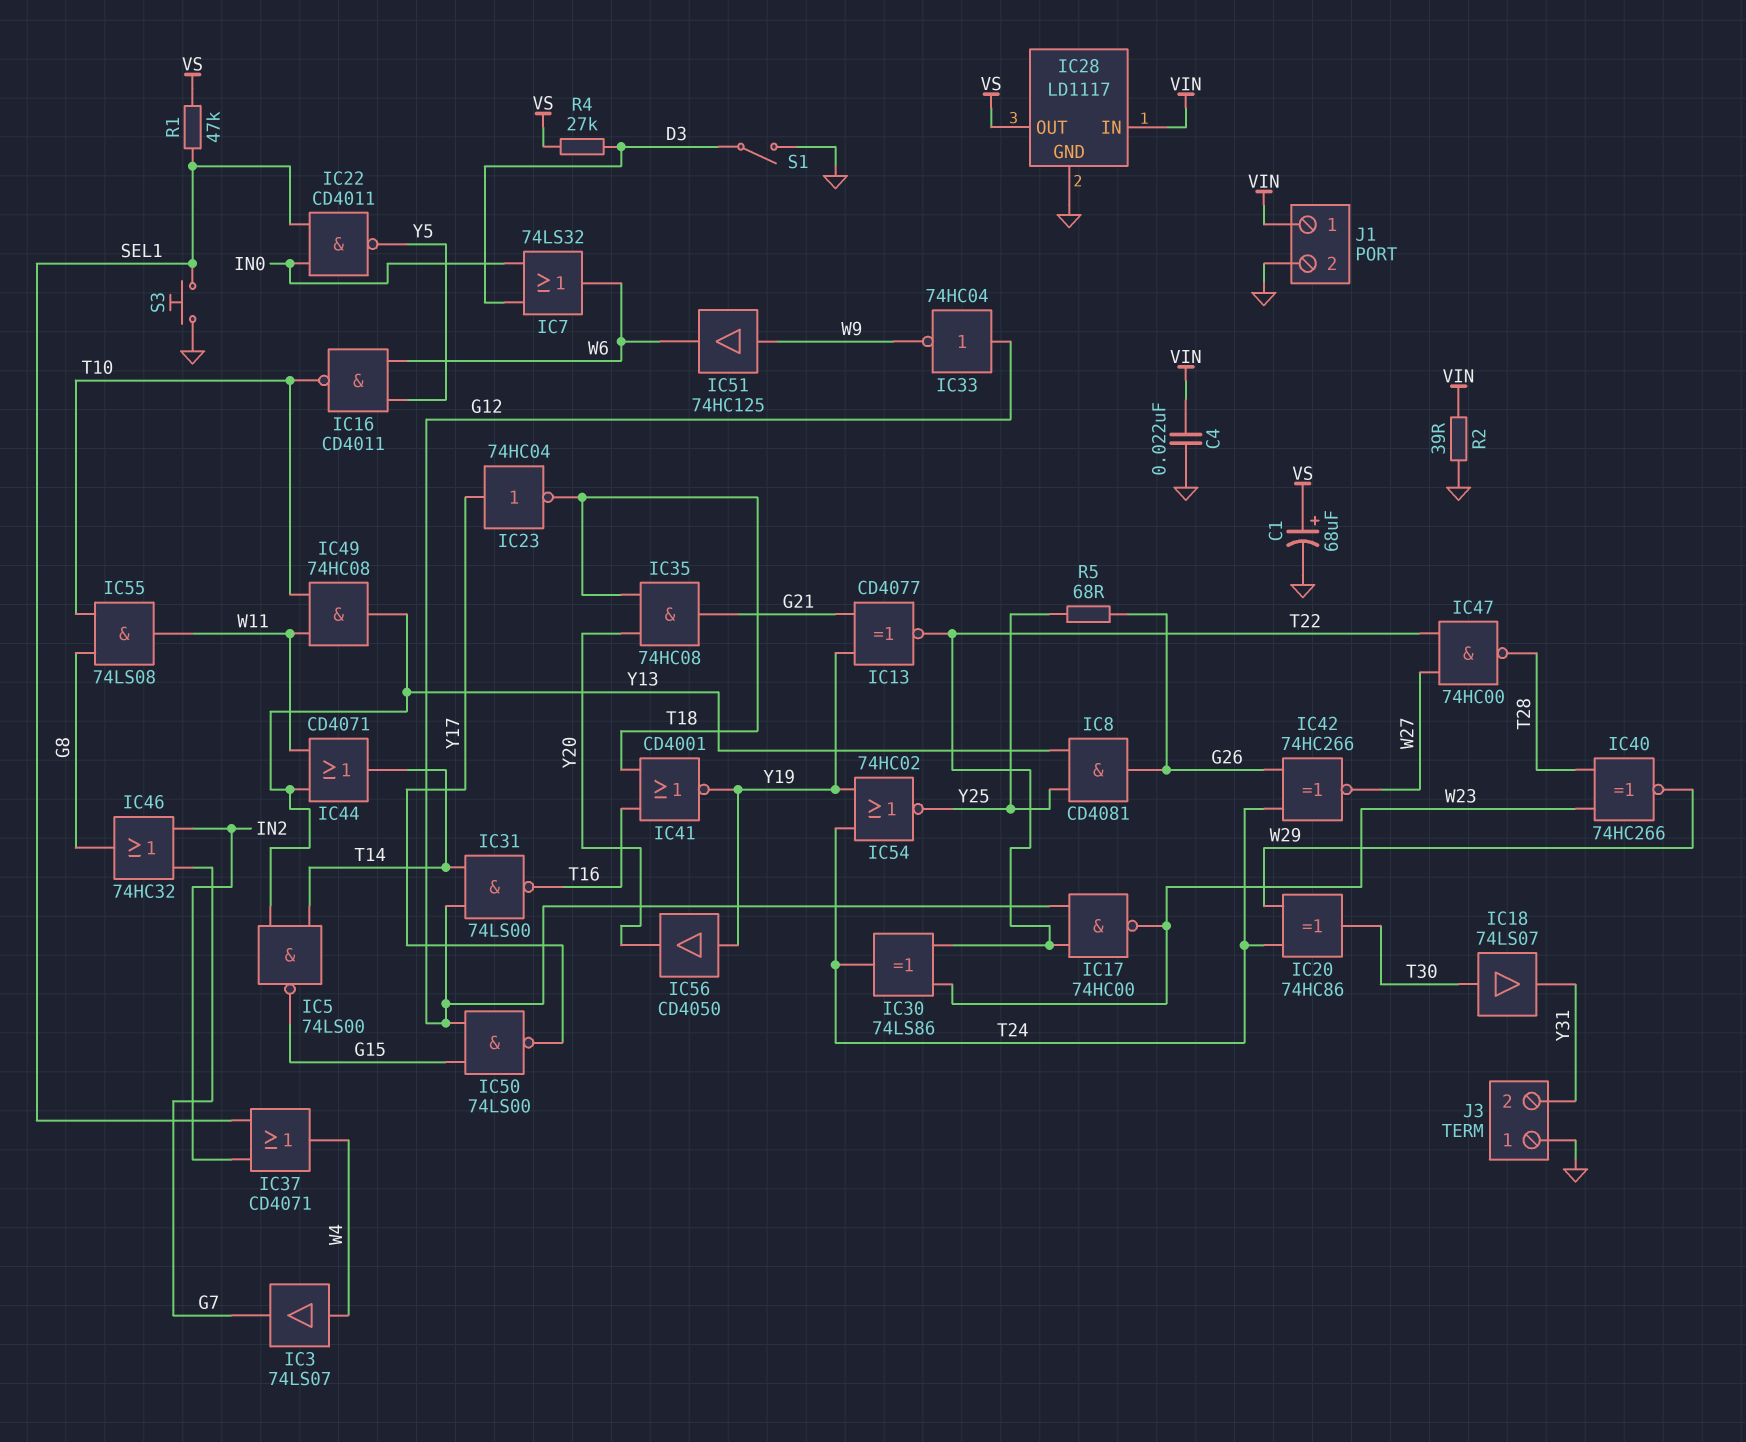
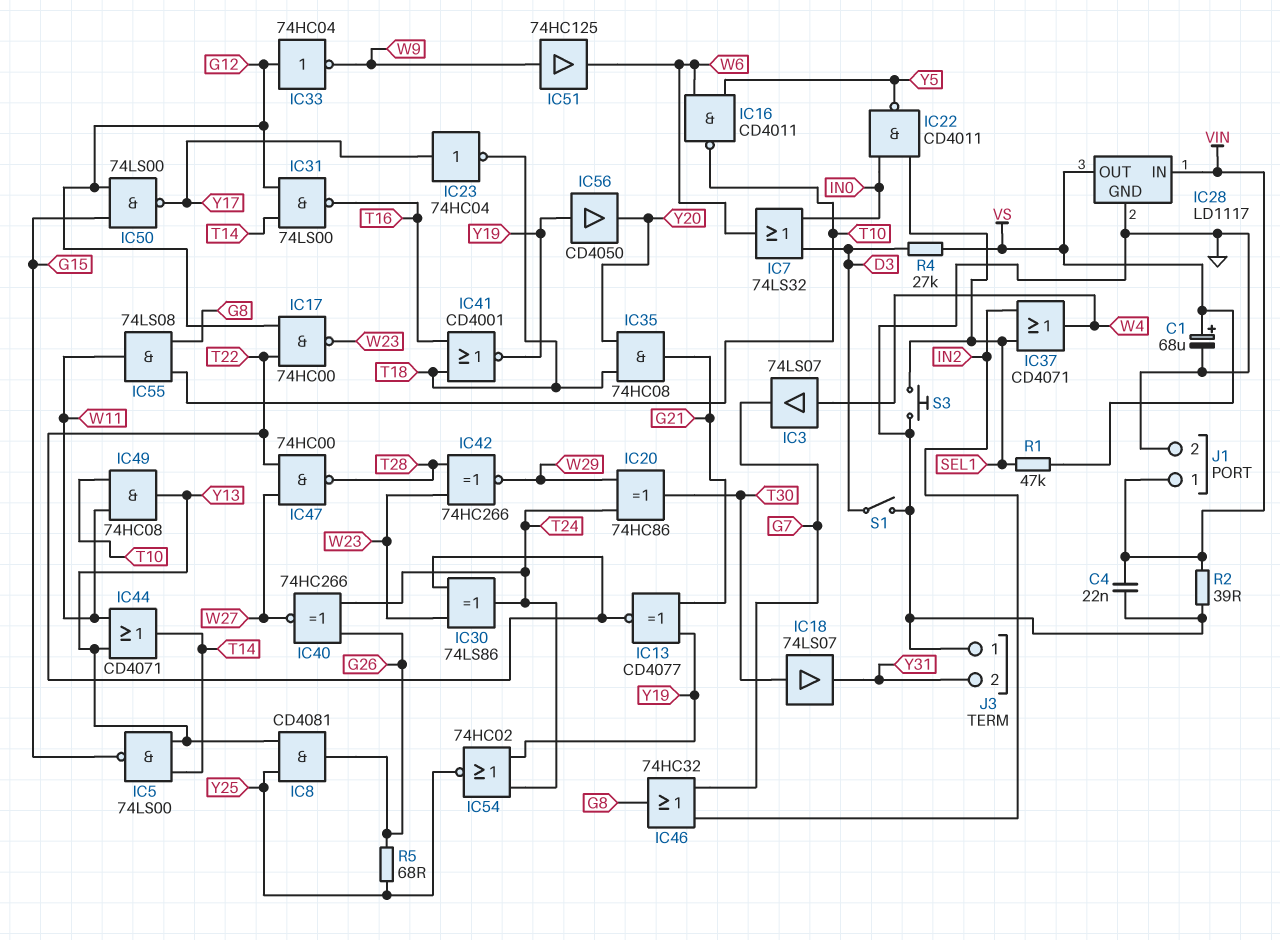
IC40: XNOR 74HC266 (in T28, in W23, out W29) -> XNOR 74HC266 (in G26, in T24, out W27)
IC42: XNOR 74HC266 (in G26, in T24, out W27) -> XNOR 74HC266 (in T28, in W23, out W29)

